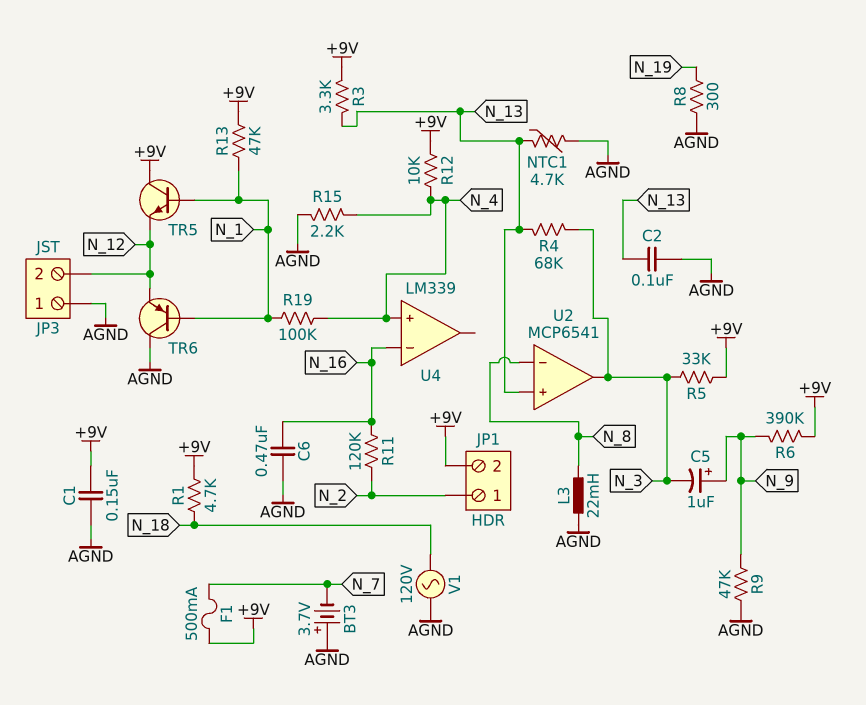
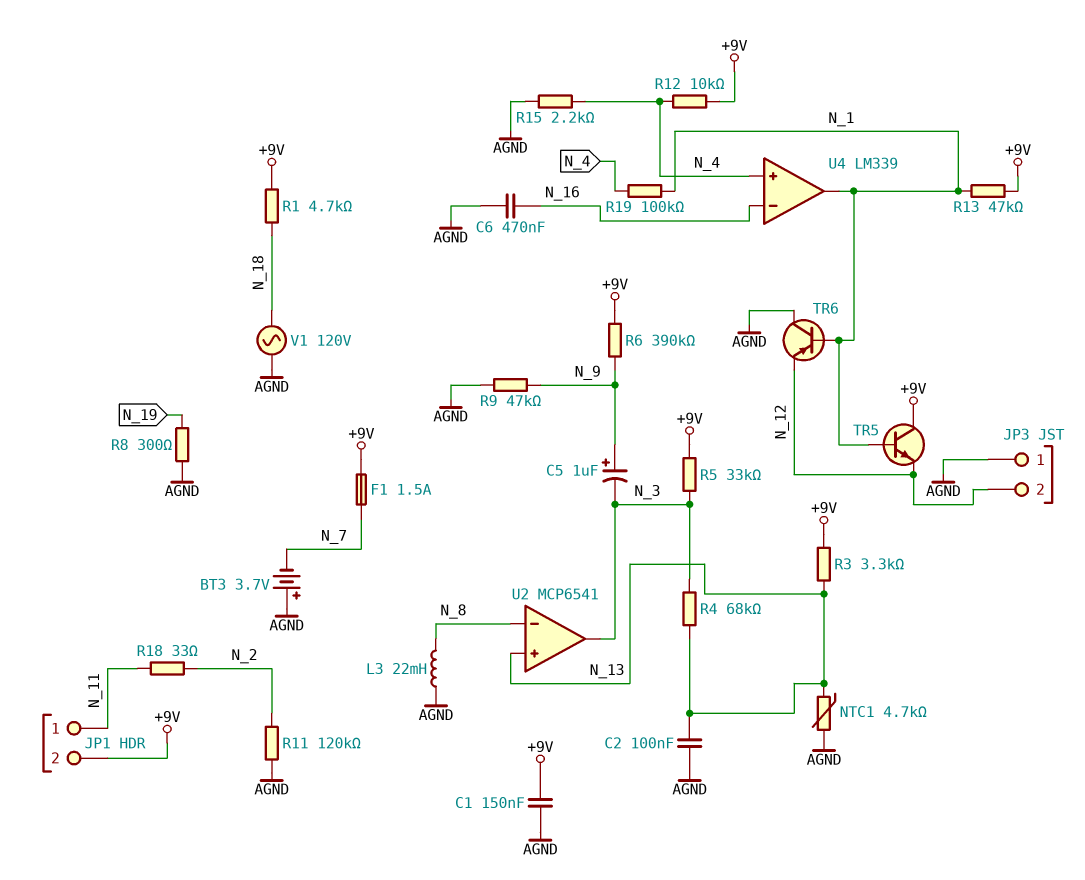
F1: 500mA (+9V, N_7) -> 1.5A (+9V, N_7)
JP1 pin 1: N_2 -> N_11
R11: 120k (N_2, N_16) -> 120k (AGND, N_2)
R18: none -> 33 (N_2, N_11)
U4 pin out: none -> N_1

